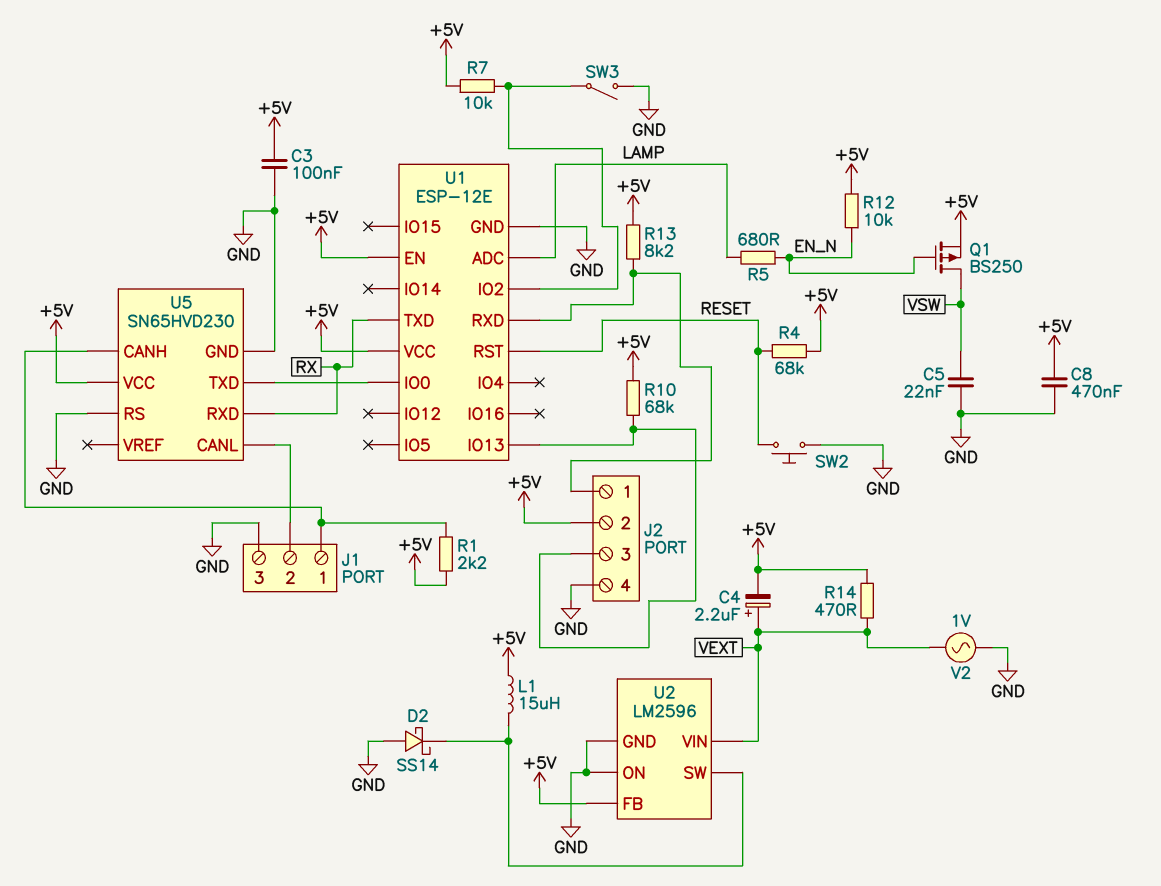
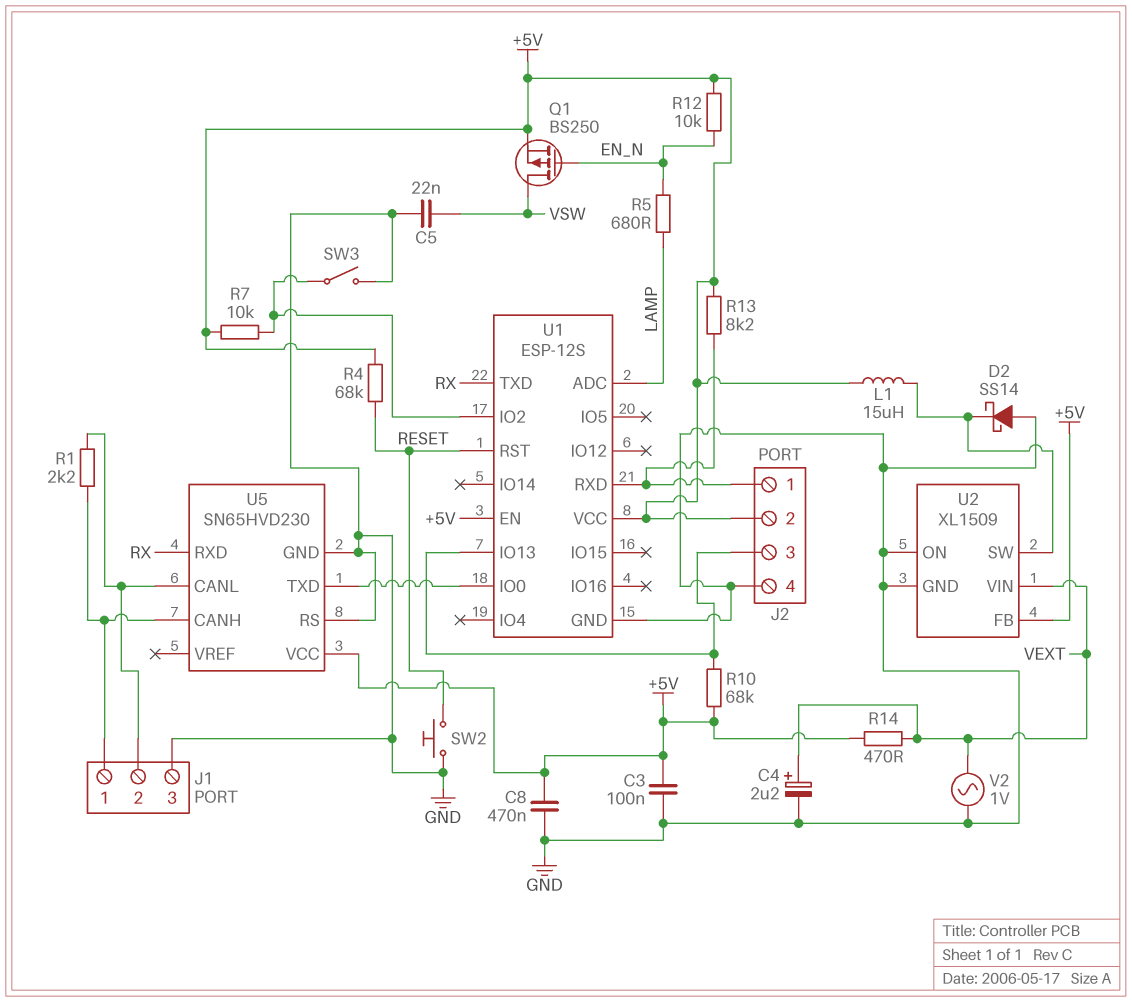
C4: 2.2uF (plus VEXT, minus +5V) -> 2.2uF (plus VEXT, minus GND)
R1: 2.2k (+5V, J1/1) -> 2.2k (J1/1, J1/2)
U1: ESP-12E -> ESP-12S
U2: LM2596 -> XL1509

